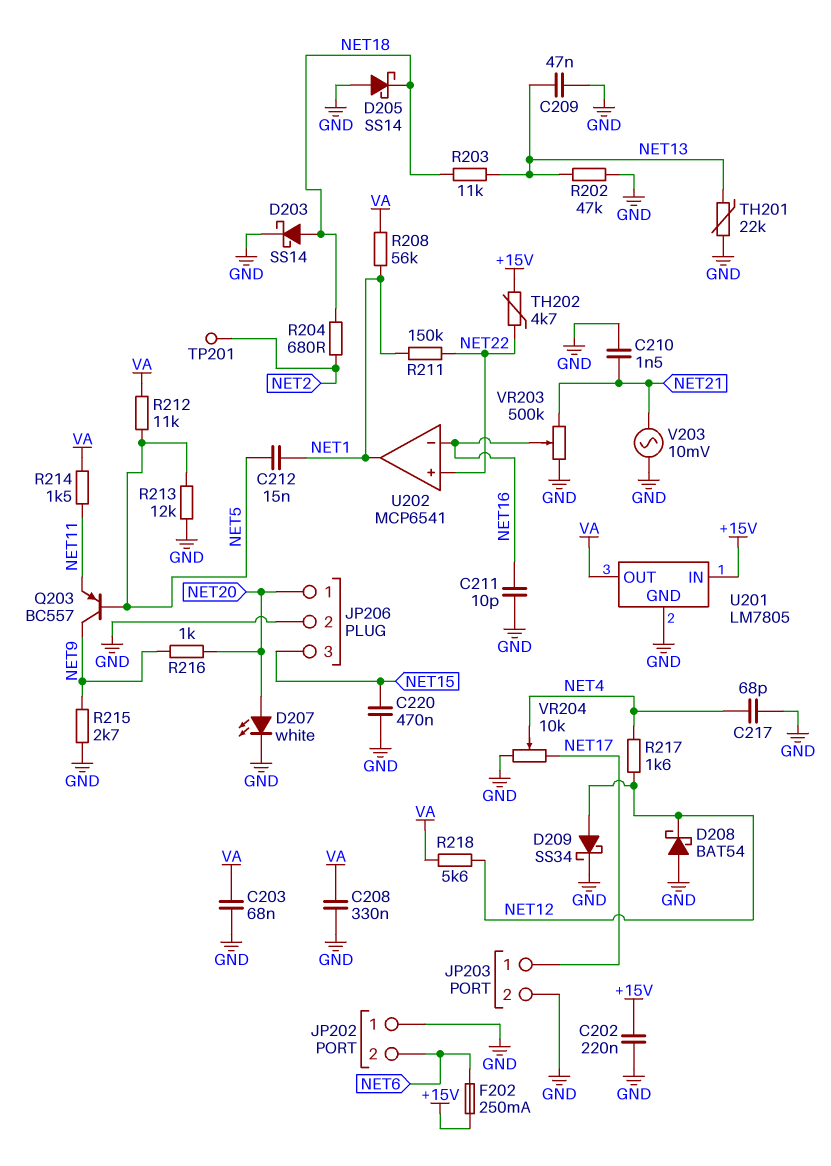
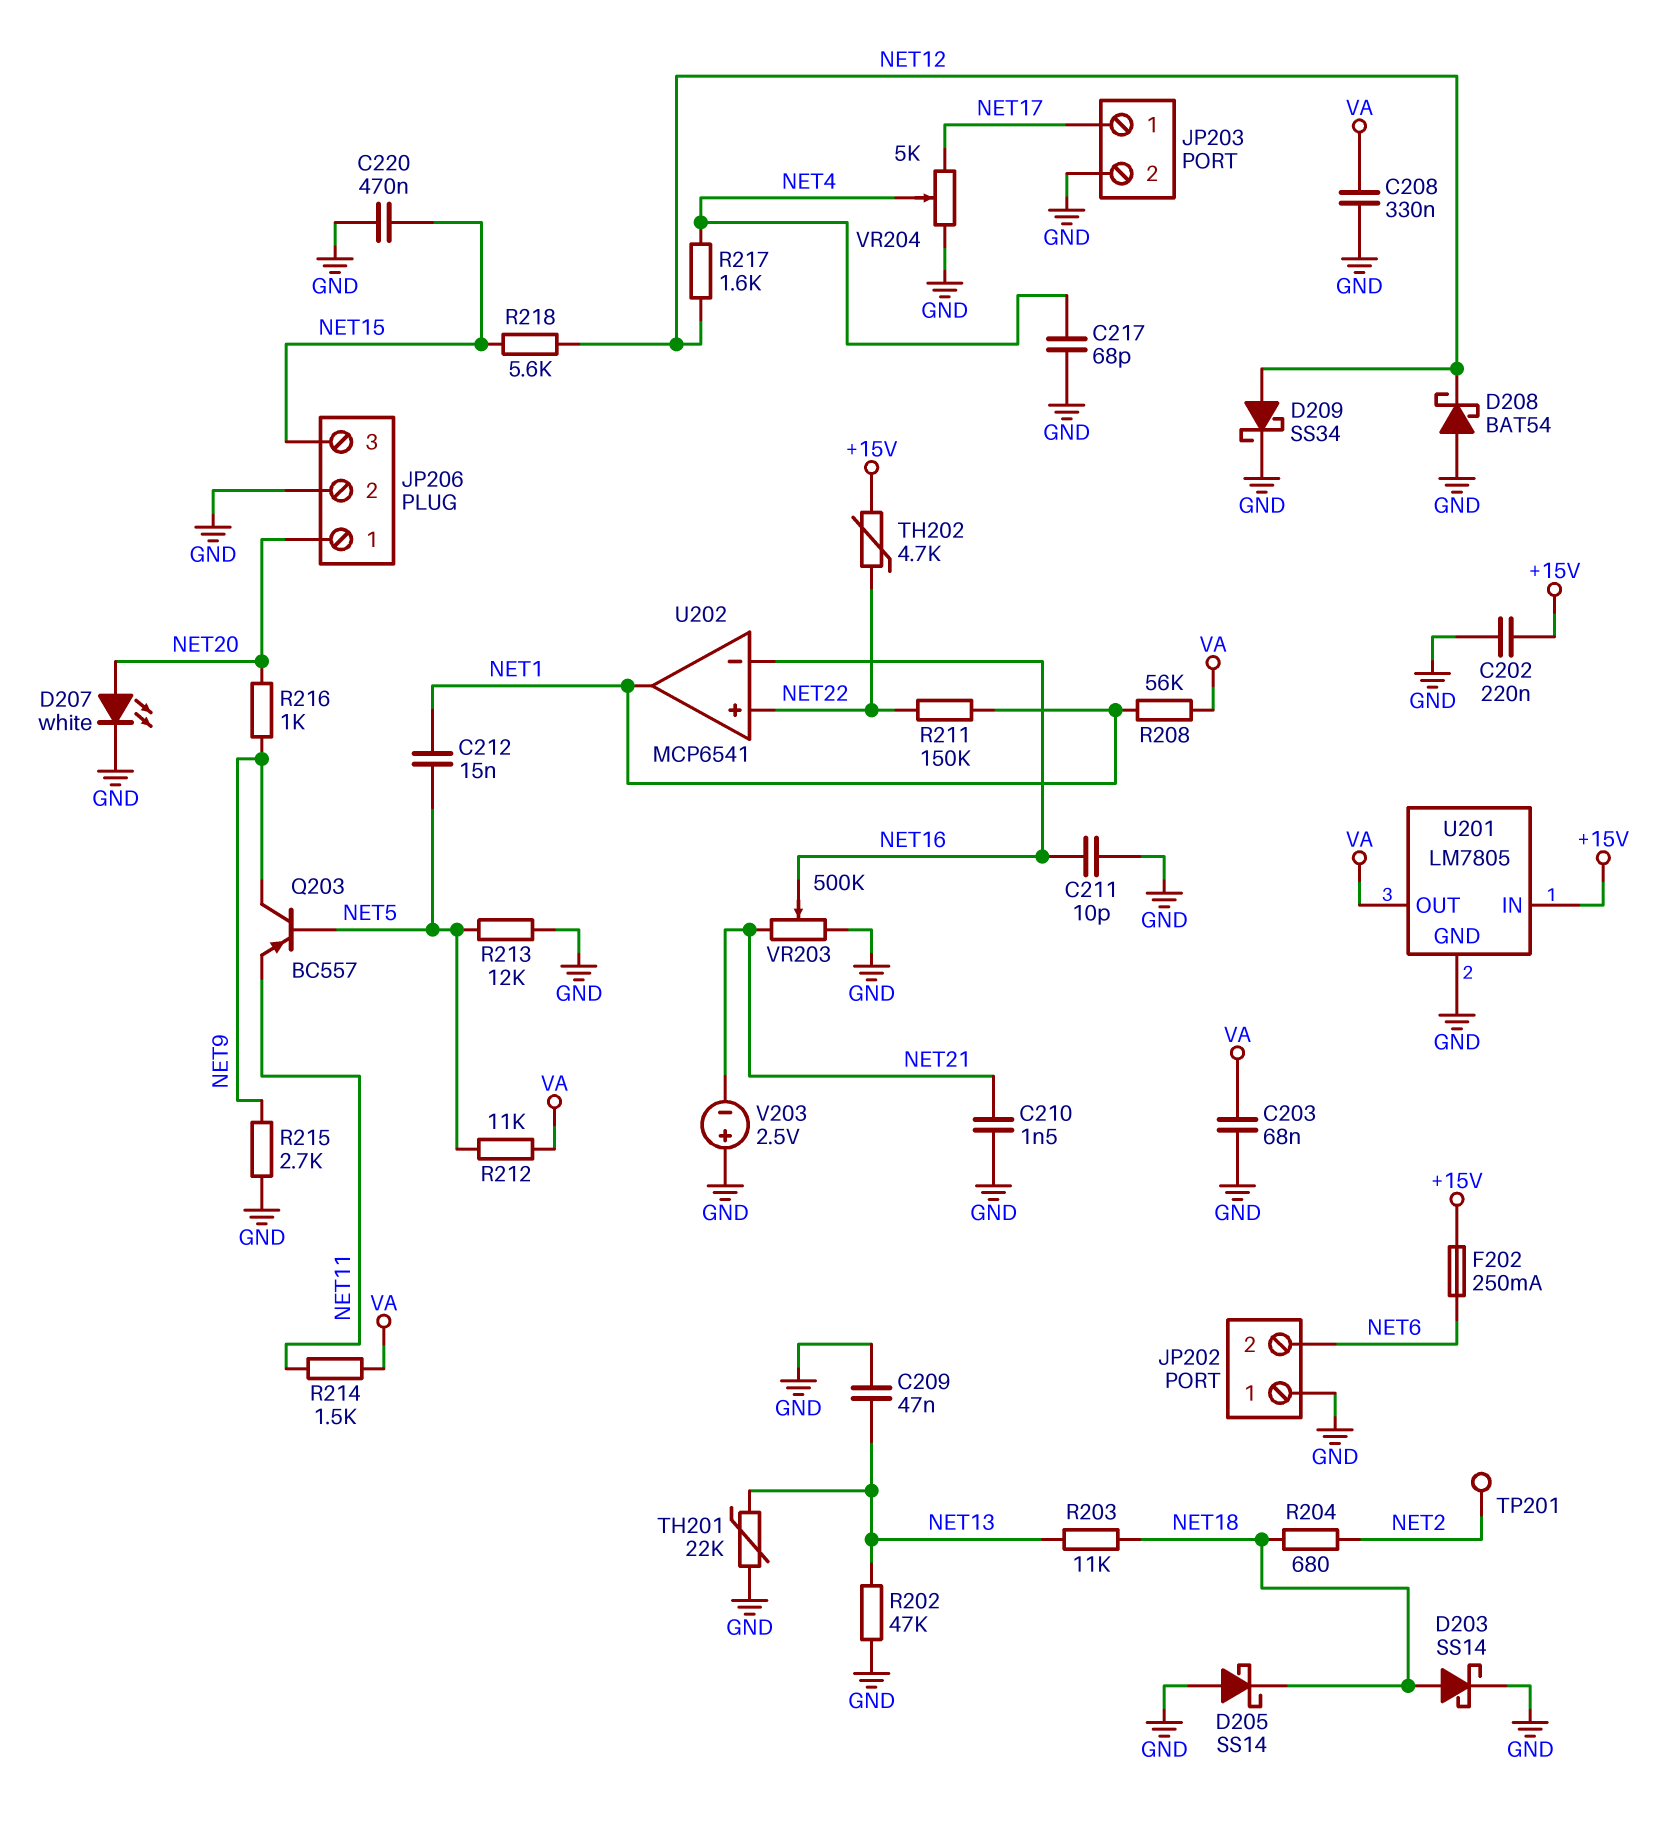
R218: 5.6k (NET12, VA) -> 5.6k (NET12, NET15)
V203: AC 10mV (GND, NET21) -> 2.5V (plus GND, minus NET21)
VR204: 10k (GND, NET17, wiper NET4) -> 5k (GND, NET17, wiper NET4)

